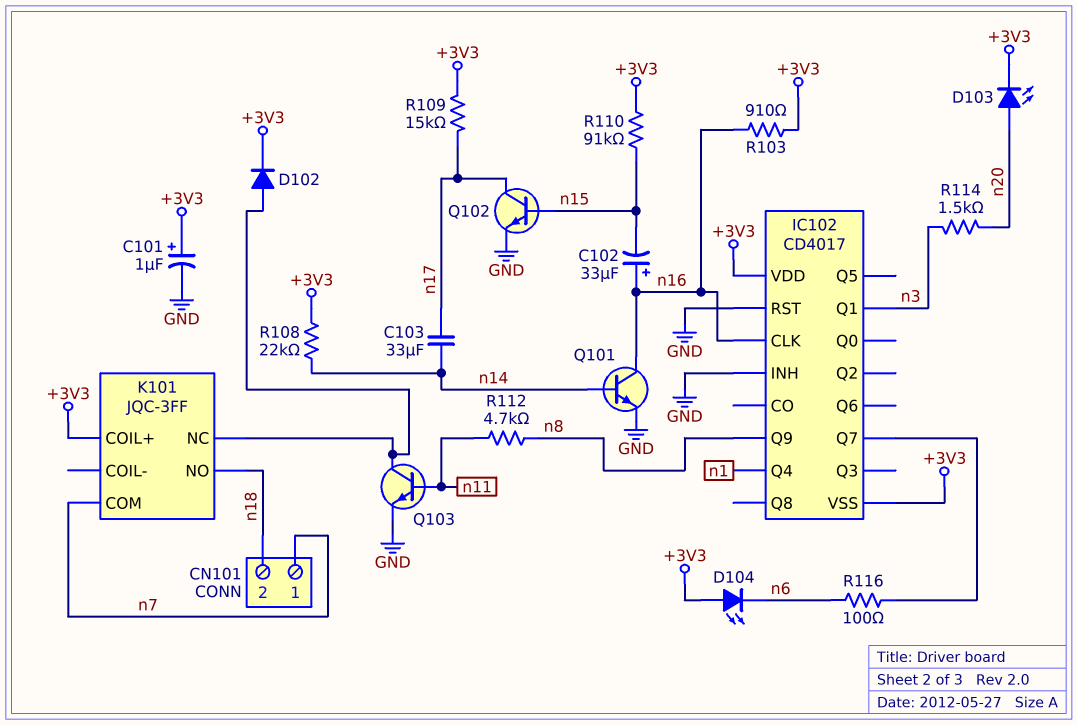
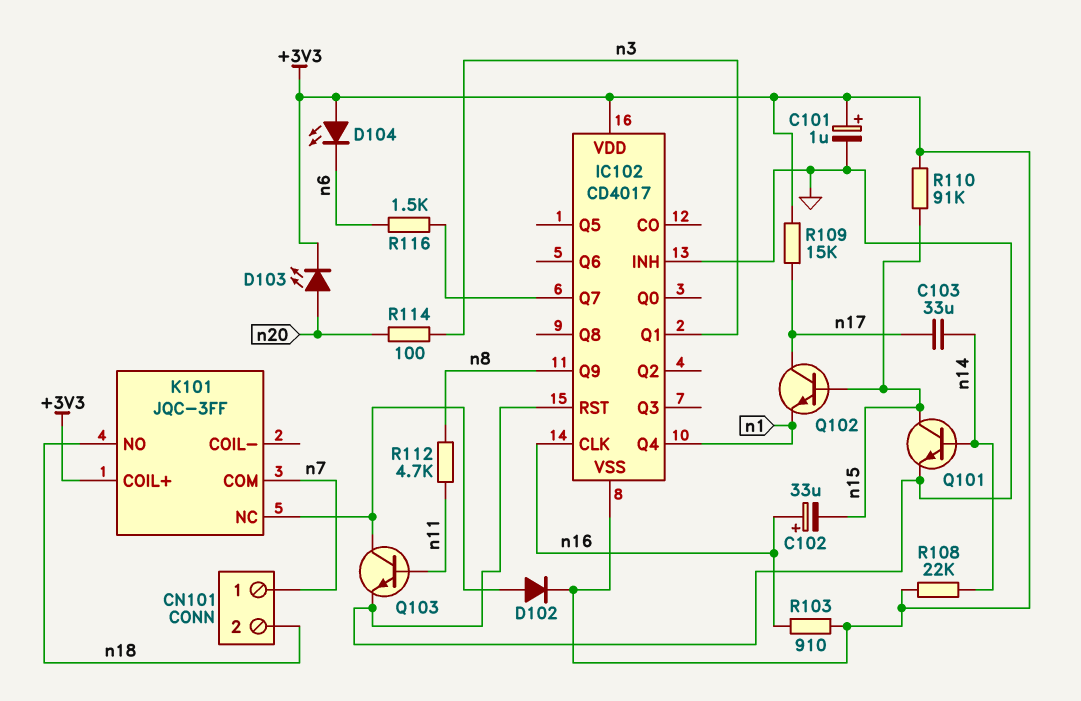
Q101: NPN (B n14, C n16, E GND) -> NPN (B n14, C n15, E GND)
Q102: NPN (B n15, C n17, E GND) -> NPN (B n15, C n17, E n1)
R114: 1.5k (n3, n20) -> 100 (n3, n20)
R116: 100 (IC102/Q7, n6) -> 1.5k (IC102/Q7, n6)

